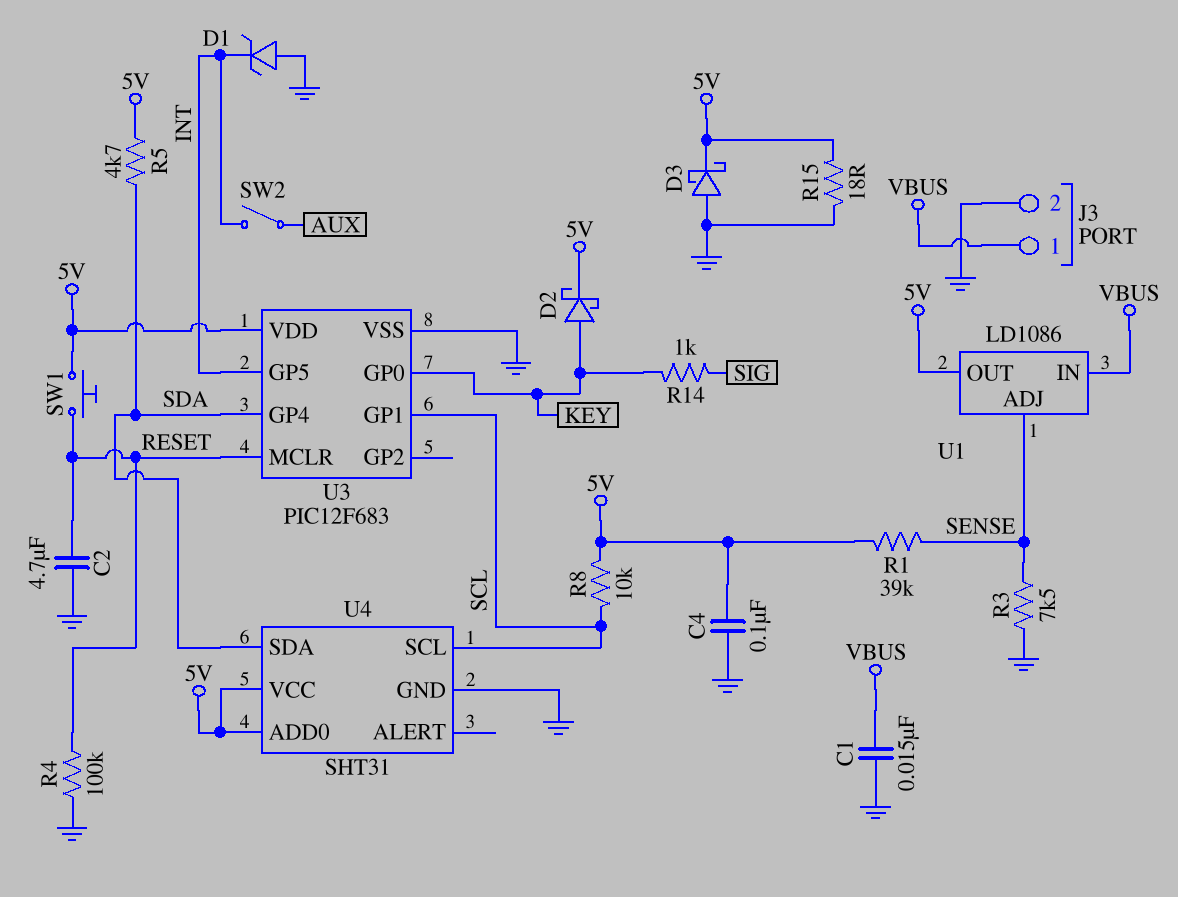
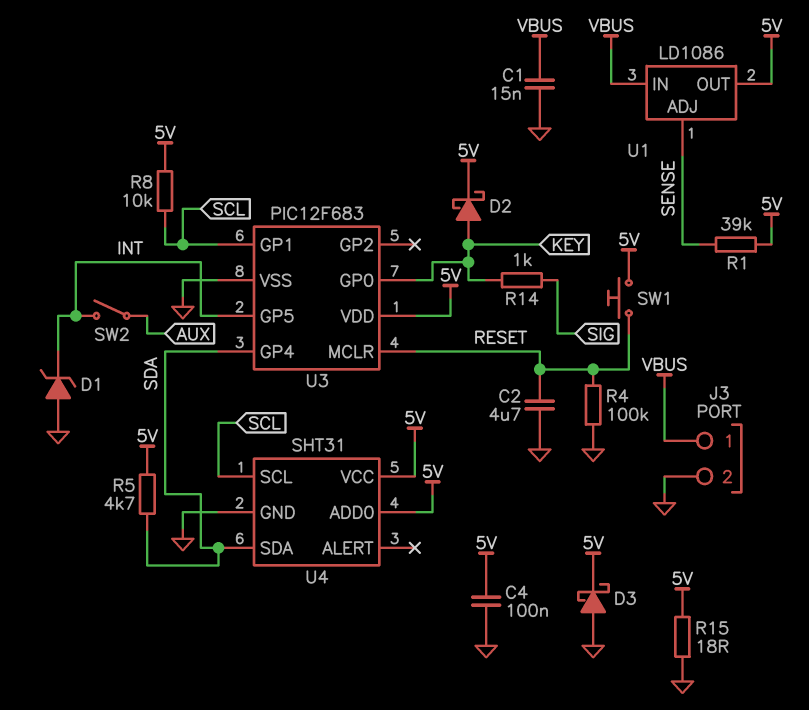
R3: 7.5k (GND, SENSE) -> none

